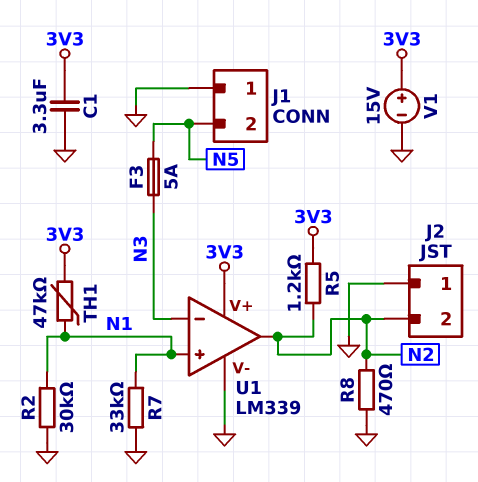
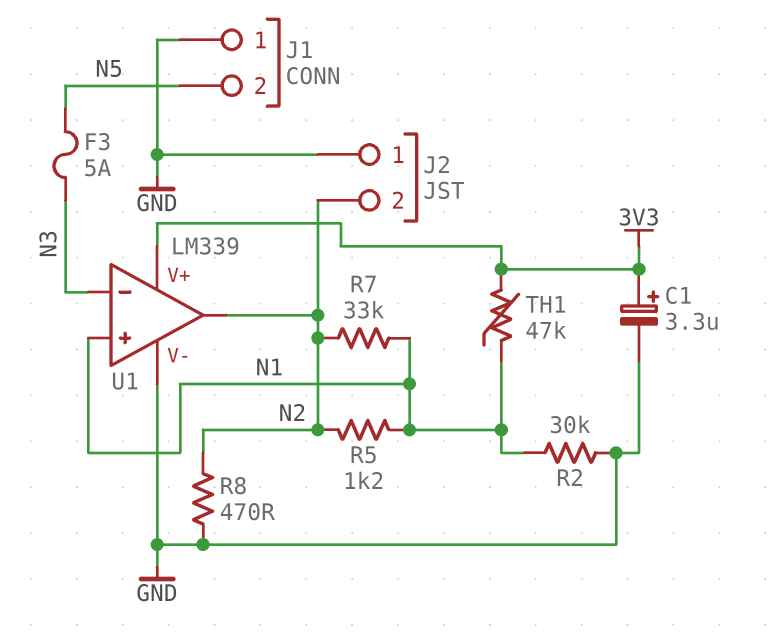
C1: 3.3uF (3V3, GND) -> 3.3uF (plus 3V3, minus GND)
R5: 1.2k (3V3, N2) -> 1.2k (N1, N2)
R7: 33k (GND, N1) -> 33k (N1, N2)
V1: 15V (plus 3V3, minus GND) -> none

